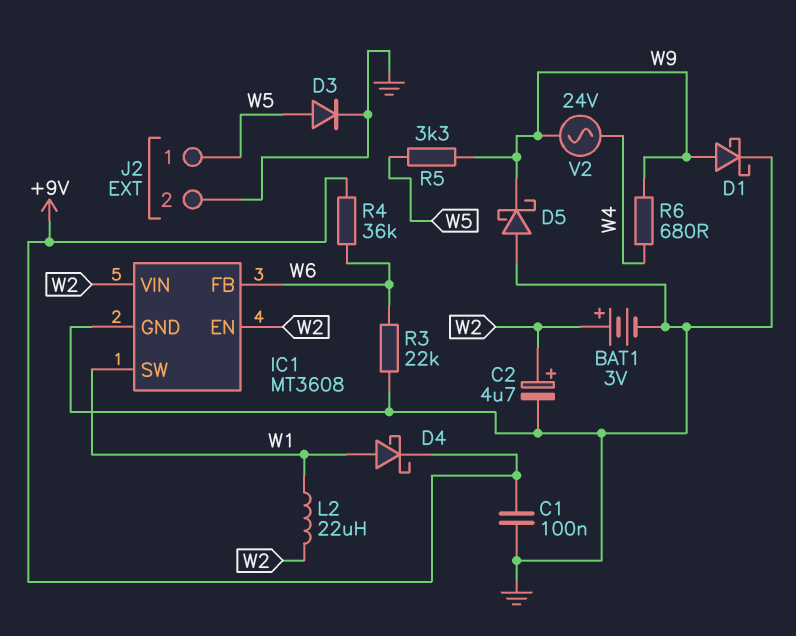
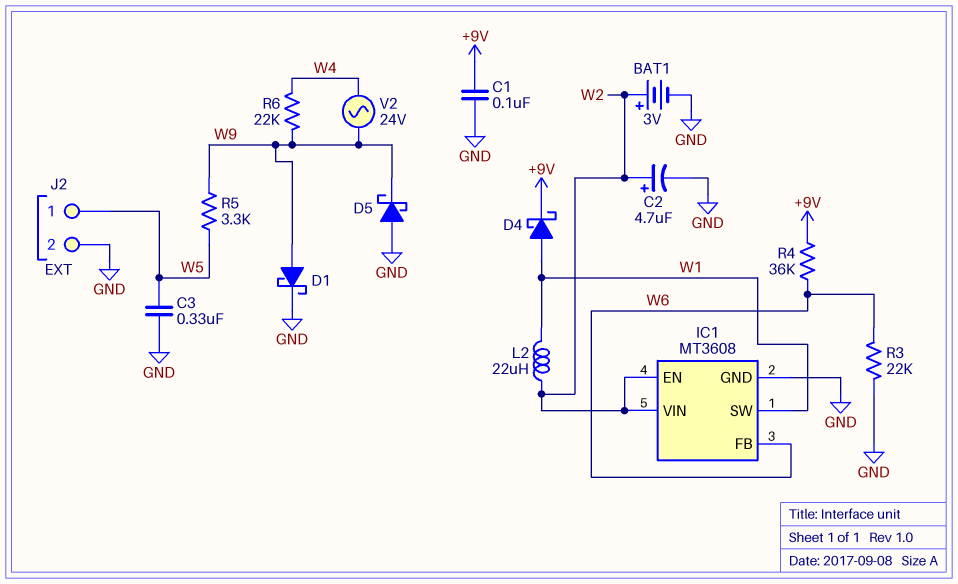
C3: none -> 330nF (GND, W5)
D3: diode (A W5, K GND) -> none
R6: 680 (W4, W9) -> 22k (W4, W9)

